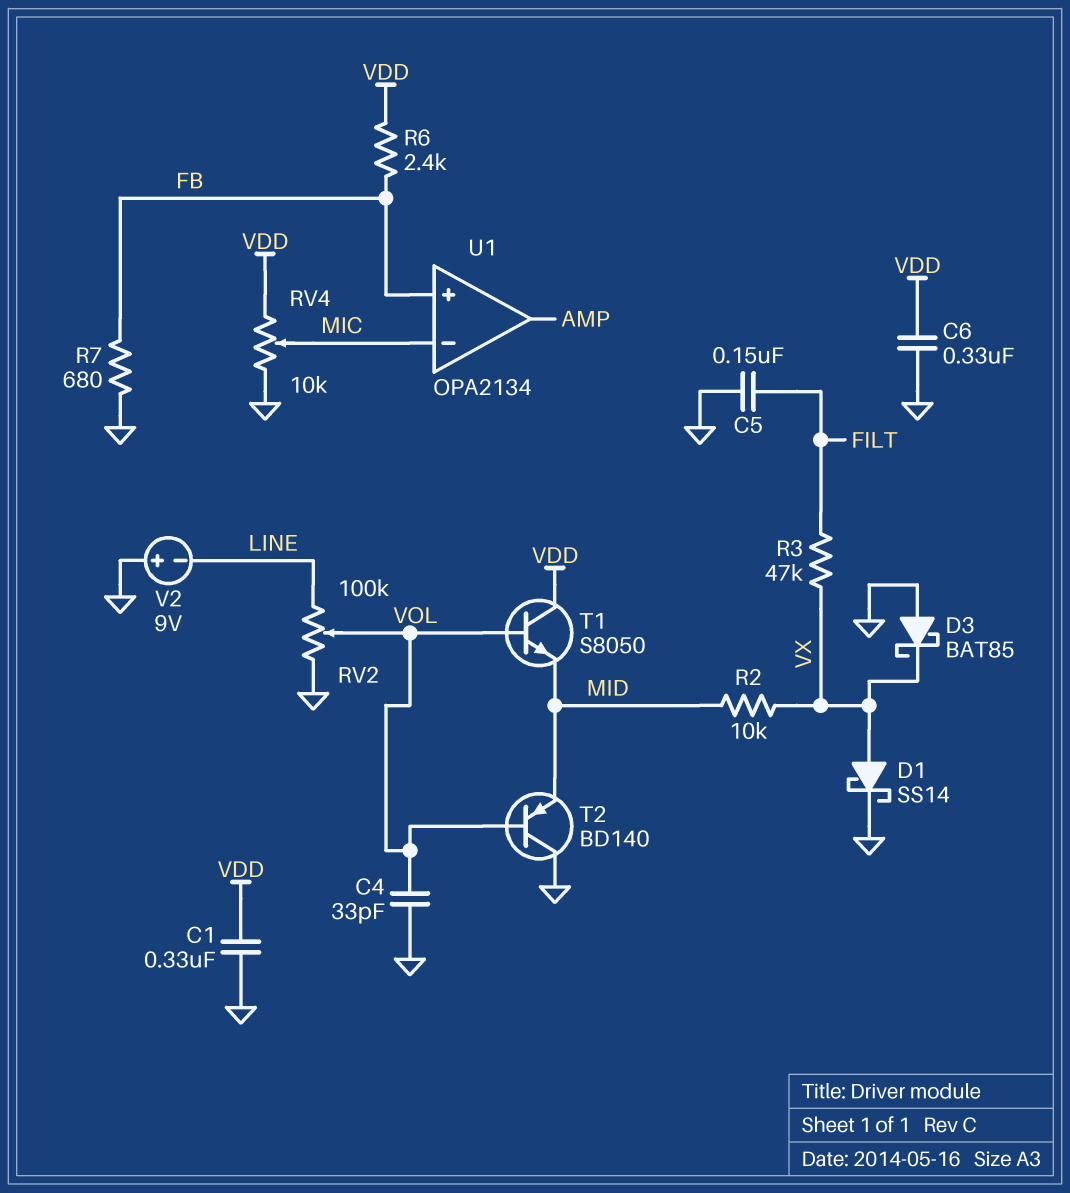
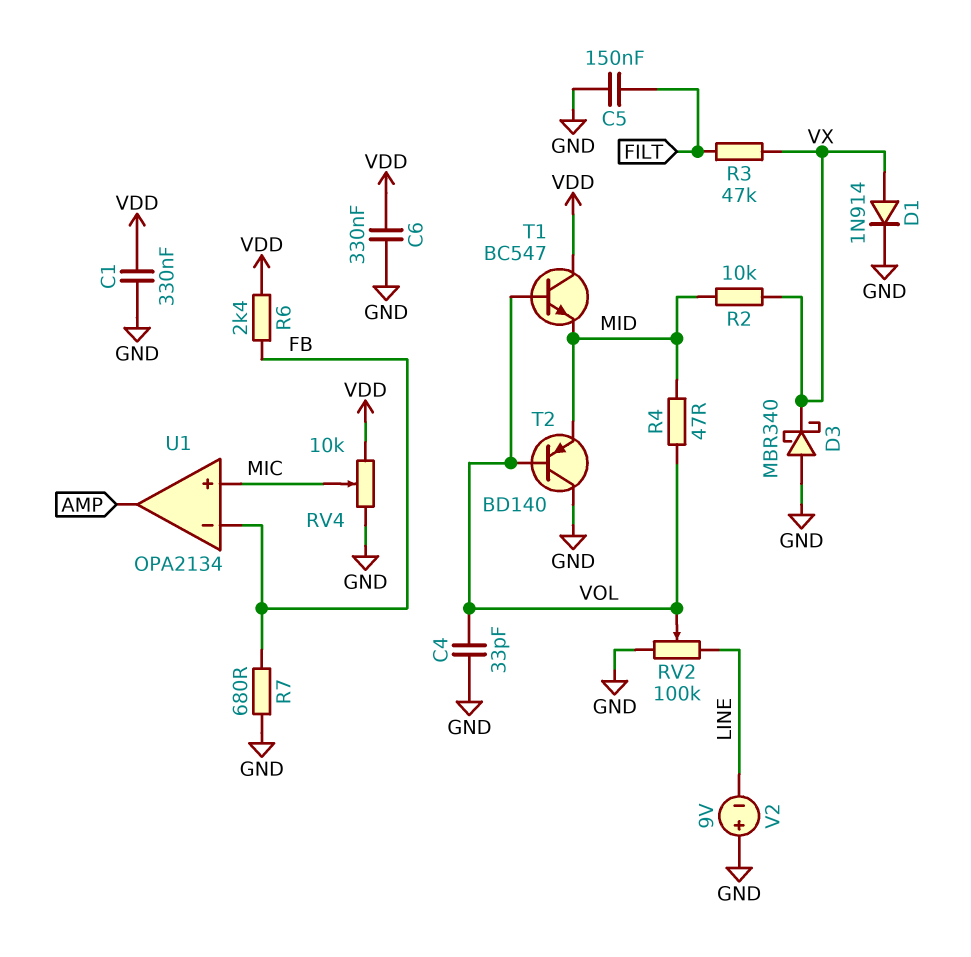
D1: schottky SS14 (A VX, K GND) -> diode 1N914 (A VX, K GND)
D3: schottky BAT85 (A GND, K VX) -> schottky MBR340 (A GND, K VX)
R4: none -> 47 (MID, VOL)
T1: NPN S8050 (B VOL, C VDD, E MID) -> NPN BC547 (B VOL, C VDD, E MID)
U1 pin in+: FB -> MIC
U1 pin in-: MIC -> FB

